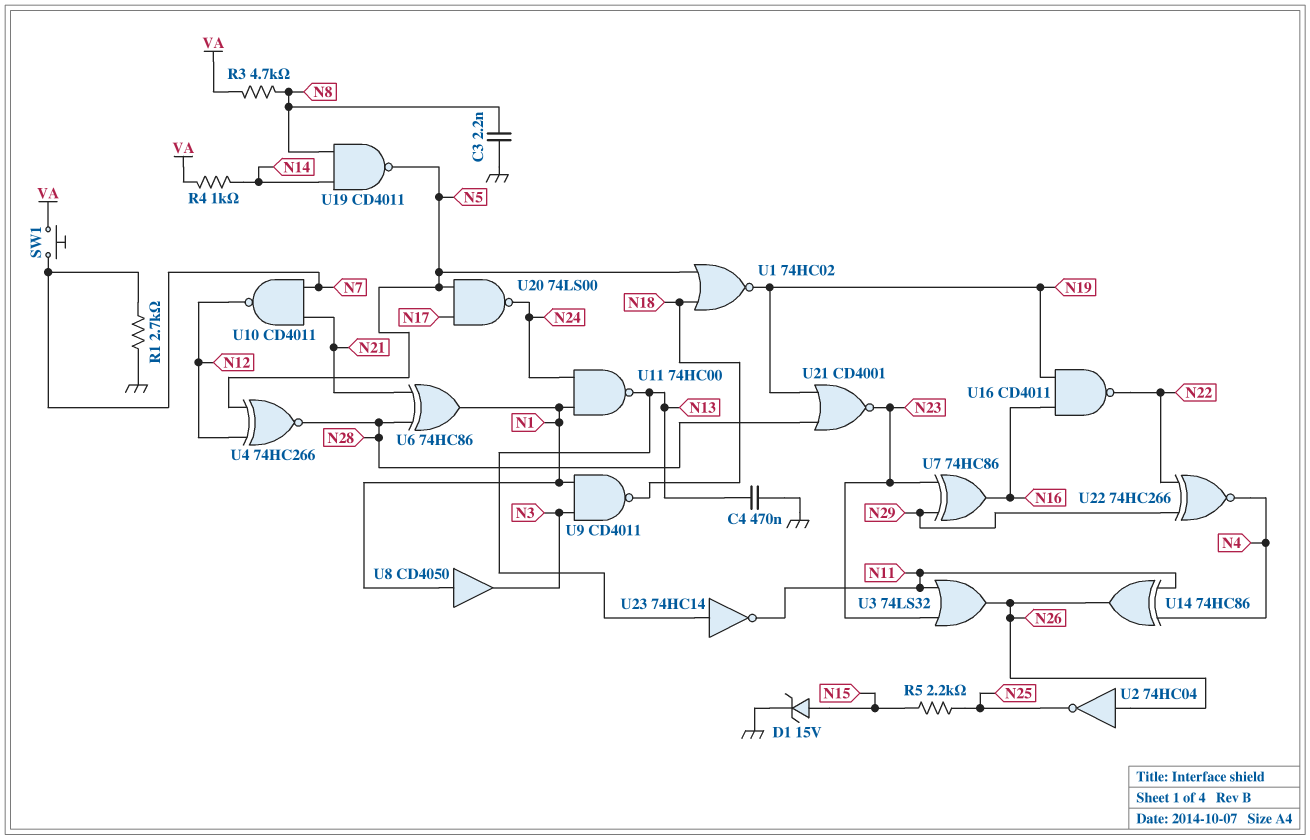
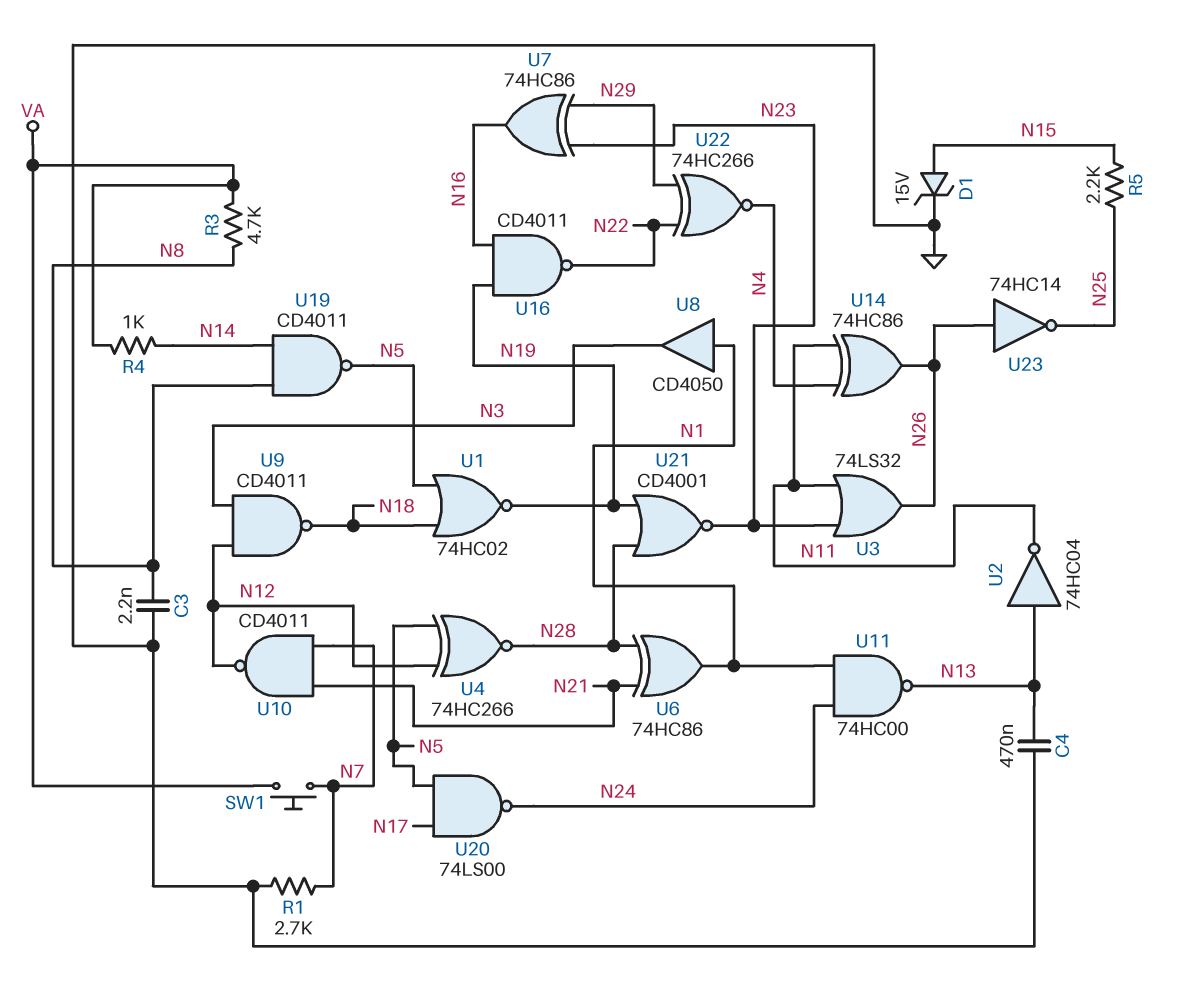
U2: NOT 74HC04 (in N26, out N25) -> NOT 74HC04 (in N13, out N11)
U9: NAND CD4011 (in N1, in N3, out N18) -> NAND CD4011 (in N3, in N12, out N18)
U23: NOT 74HC14 (in N13, out N11) -> NOT 74HC14 (in N26, out N25)

